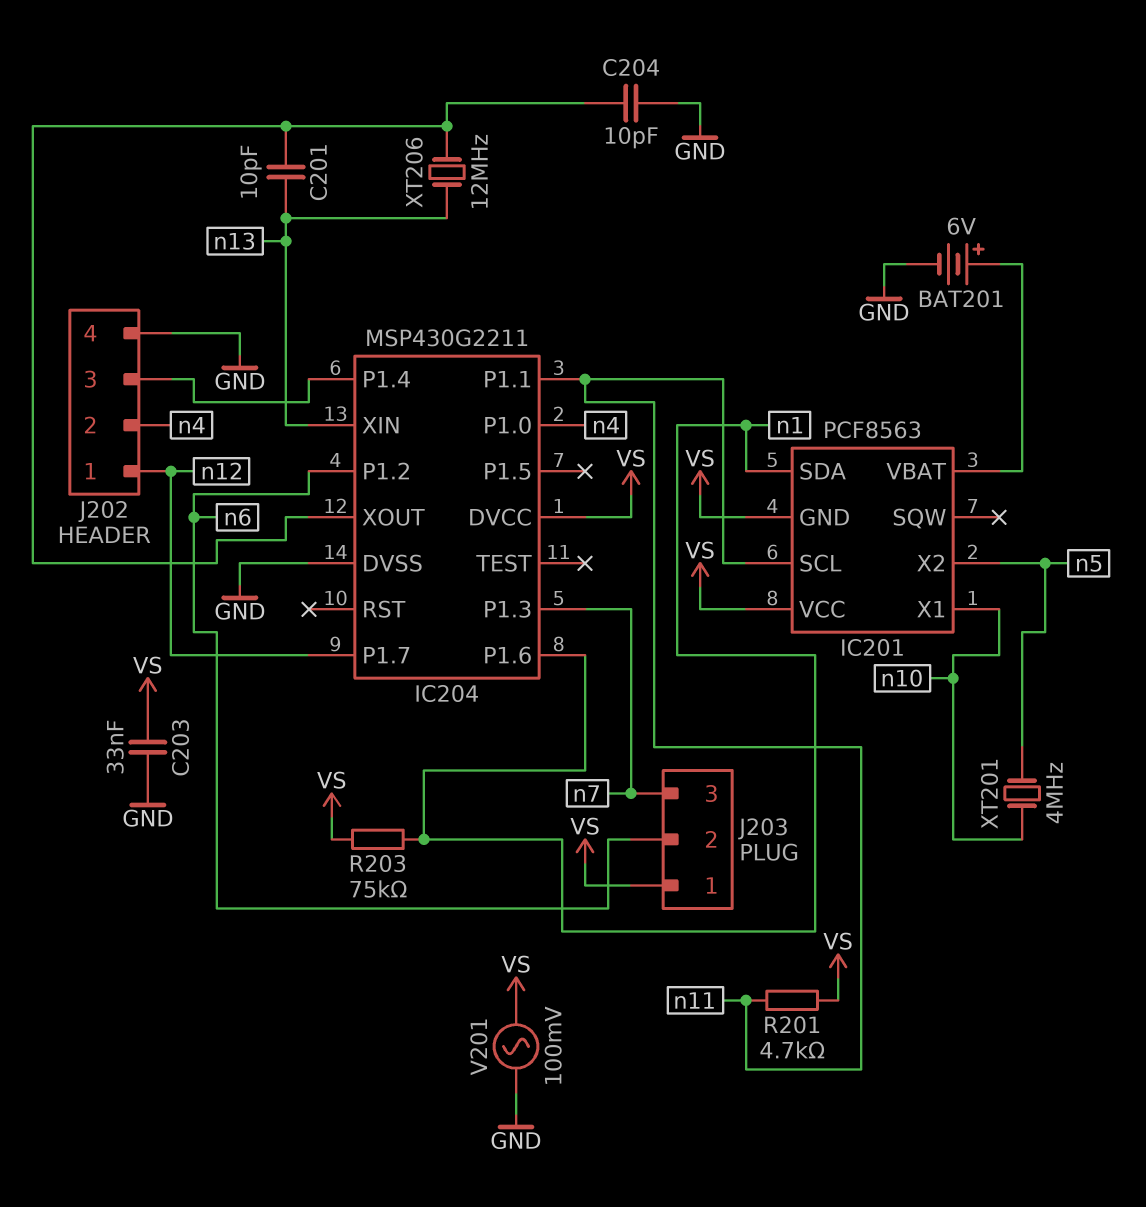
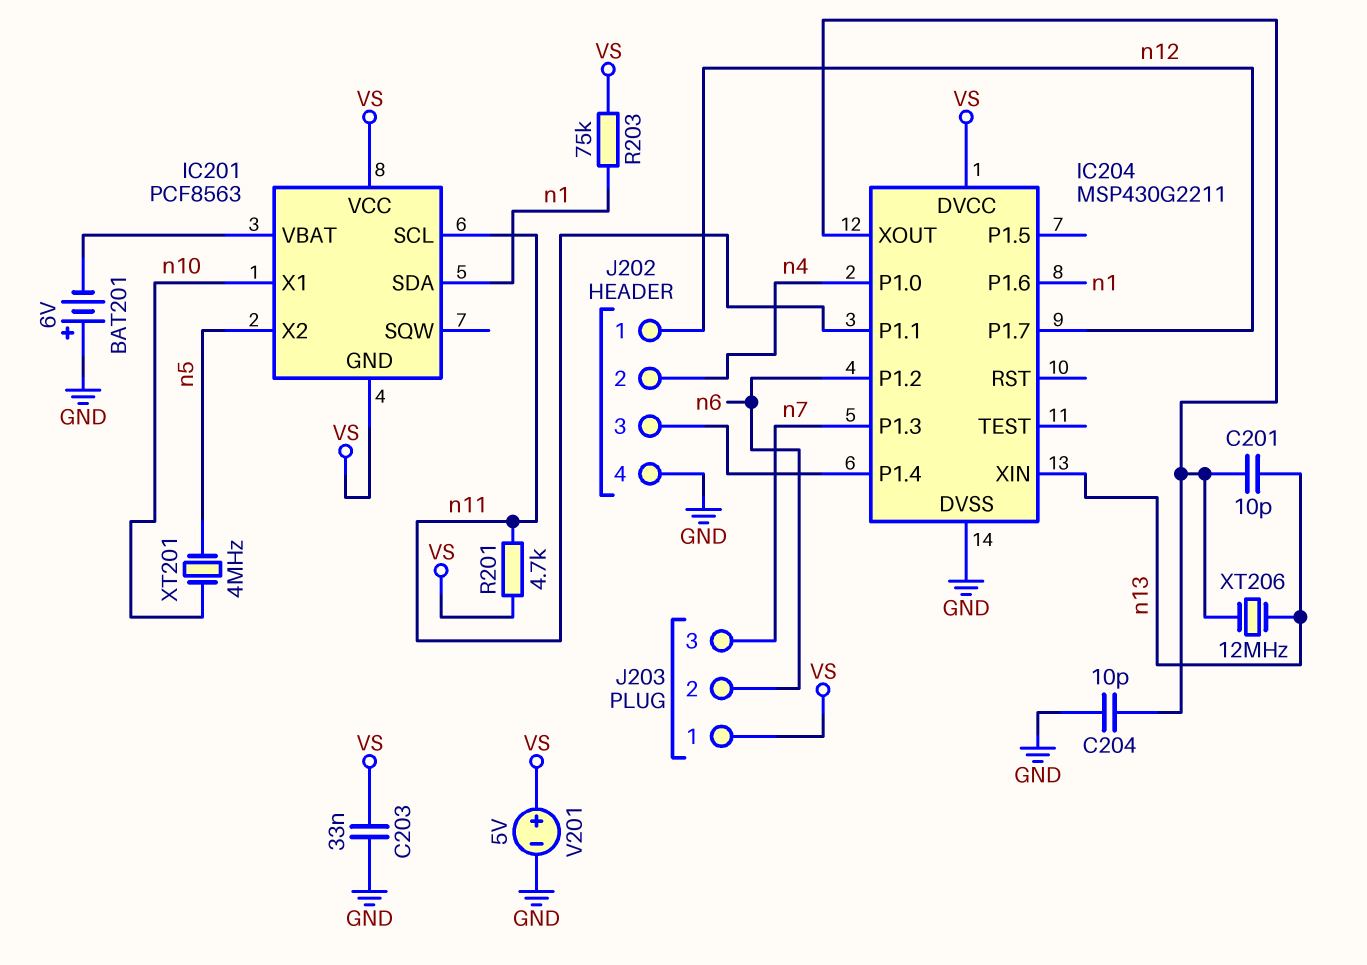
BAT201: 6V (plus IC201/VBAT, minus GND) -> 6V (plus GND, minus IC201/VBAT)
V201: AC 100mV (GND, VS) -> 5V (plus VS, minus GND)

